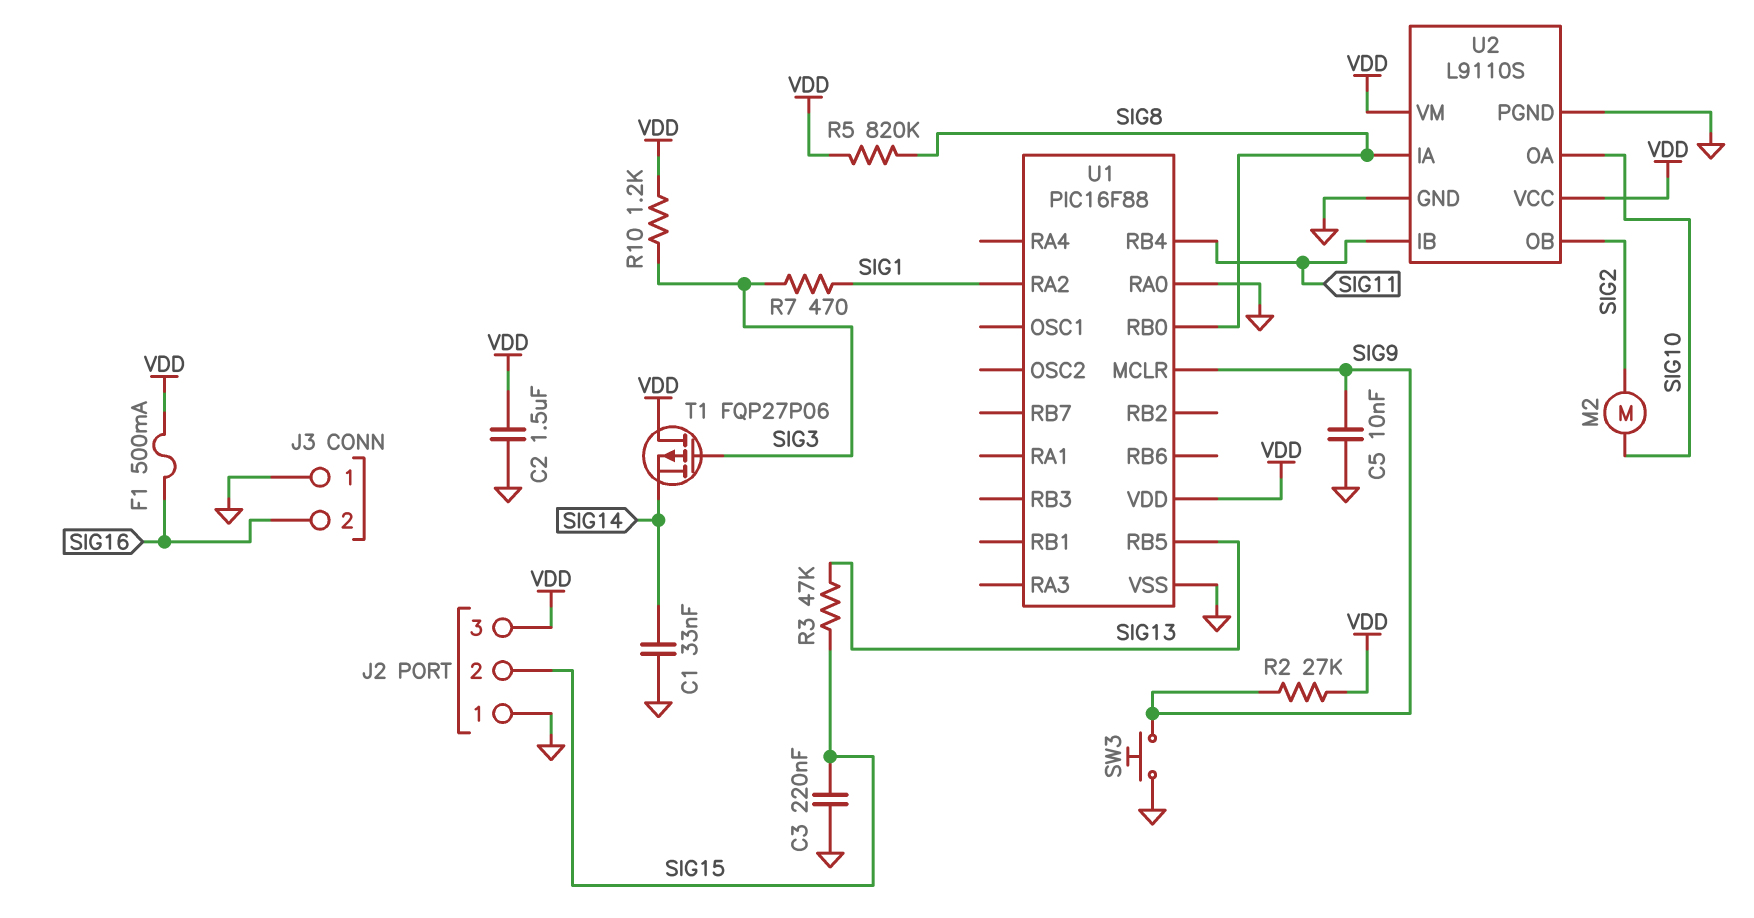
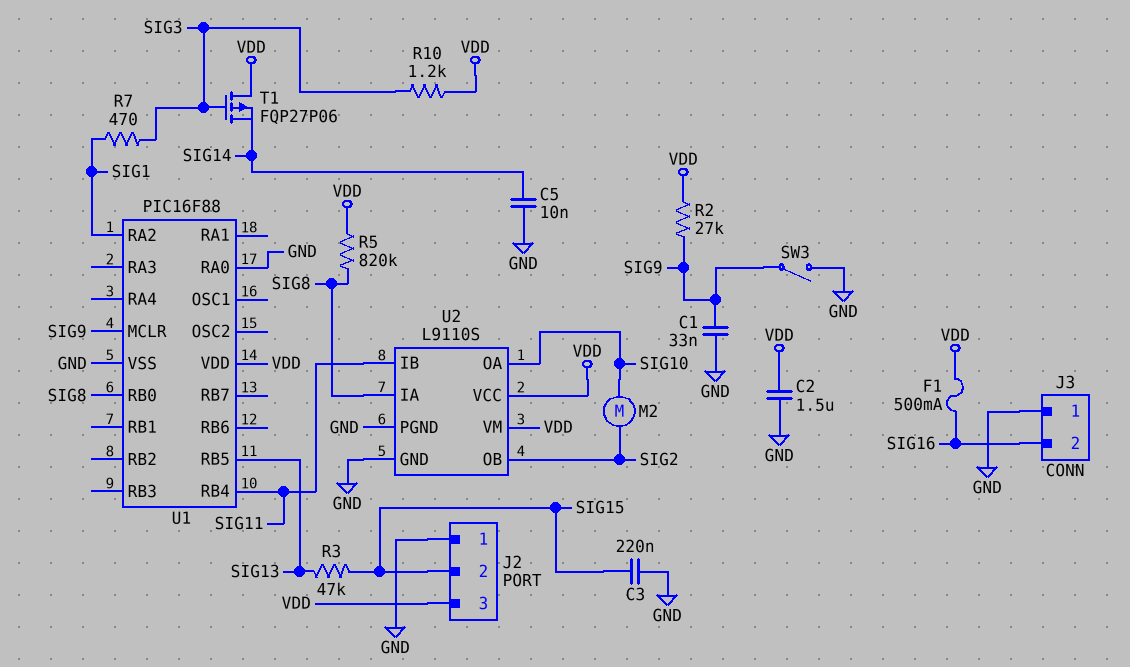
C1: 33nF (GND, SIG14) -> 33nF (GND, SIG9)
C5: 10nF (GND, SIG9) -> 10nF (GND, SIG14)
SW3: button (GND, SIG9) -> switch (GND, SIG9)

